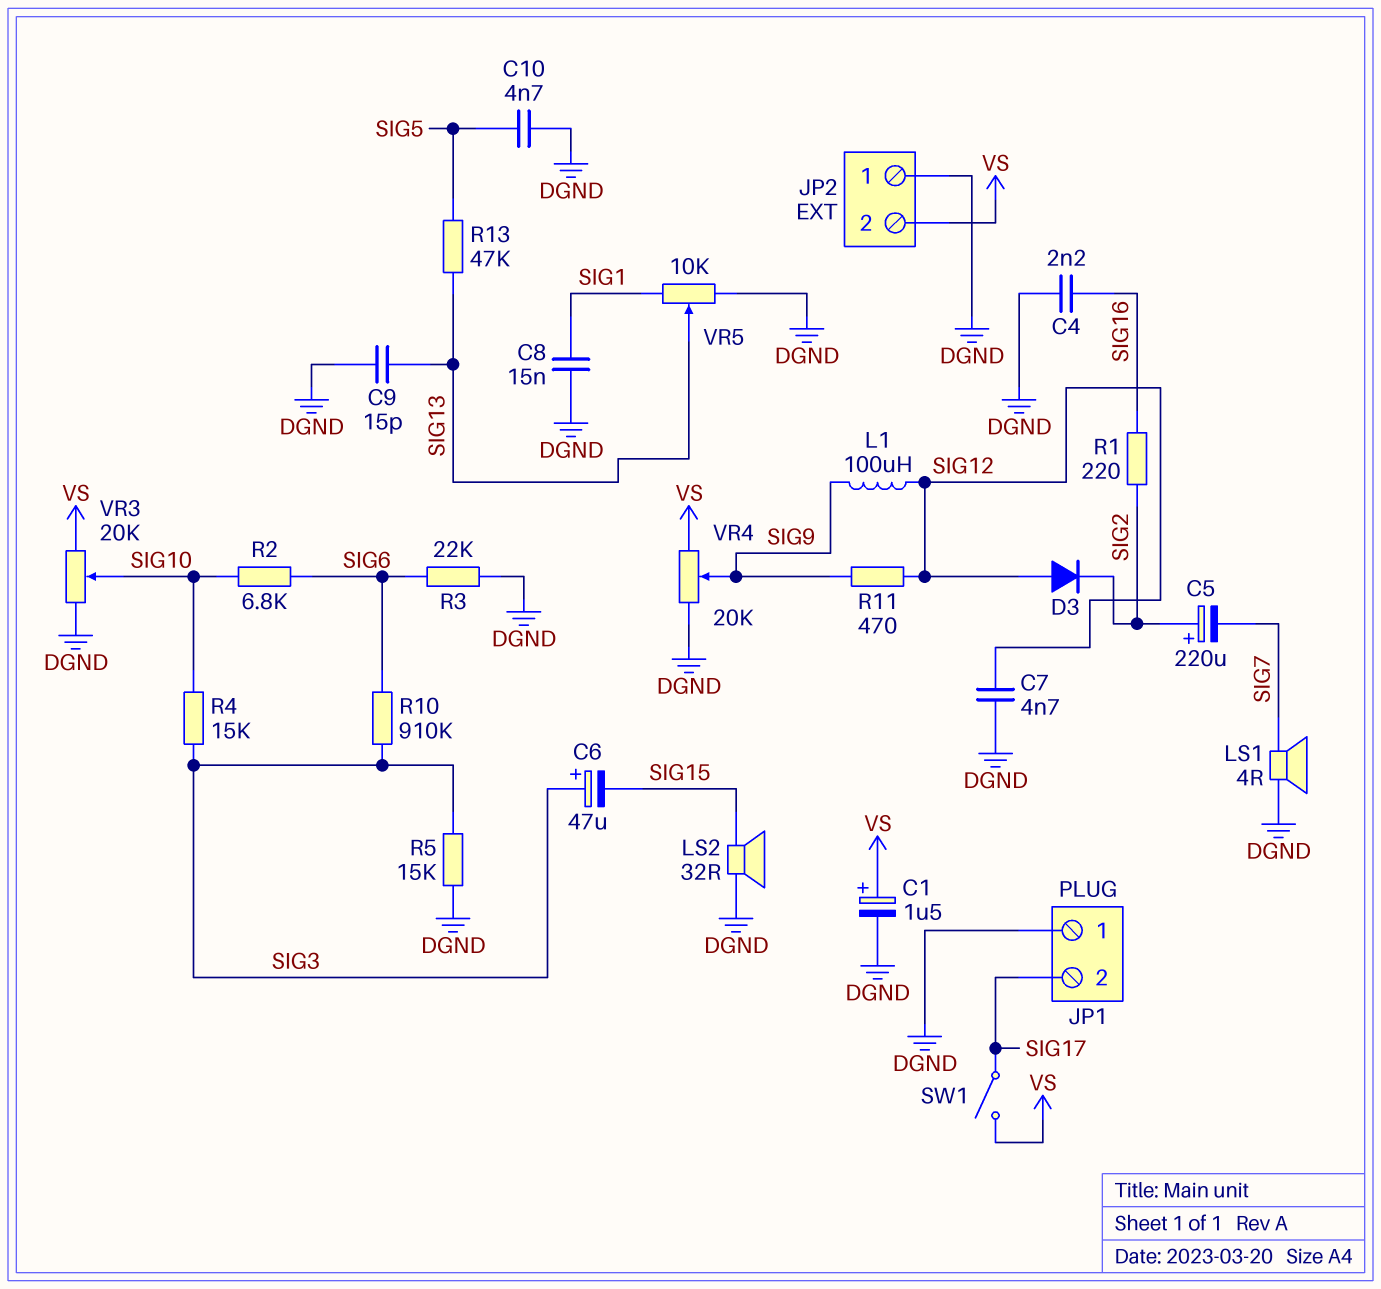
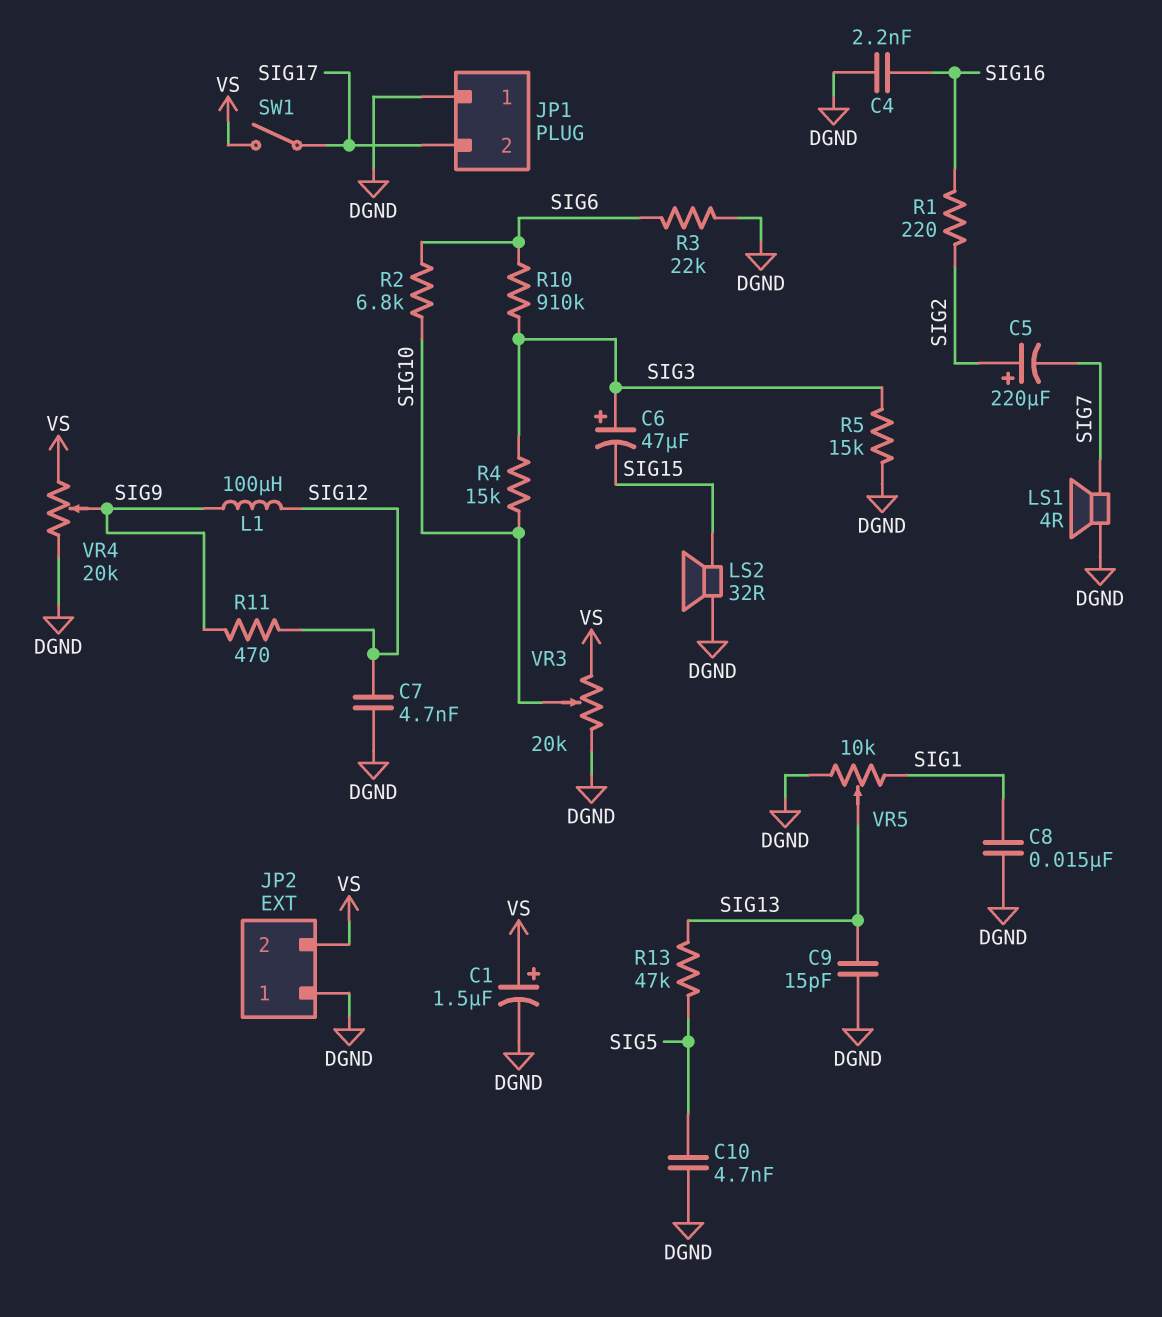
D3: diode (A SIG12, K SIG2) -> none

